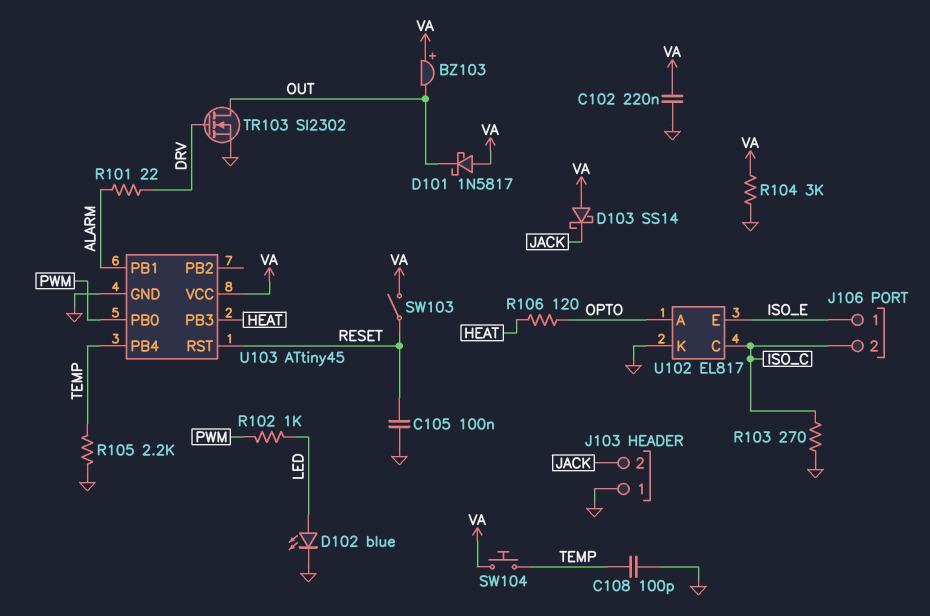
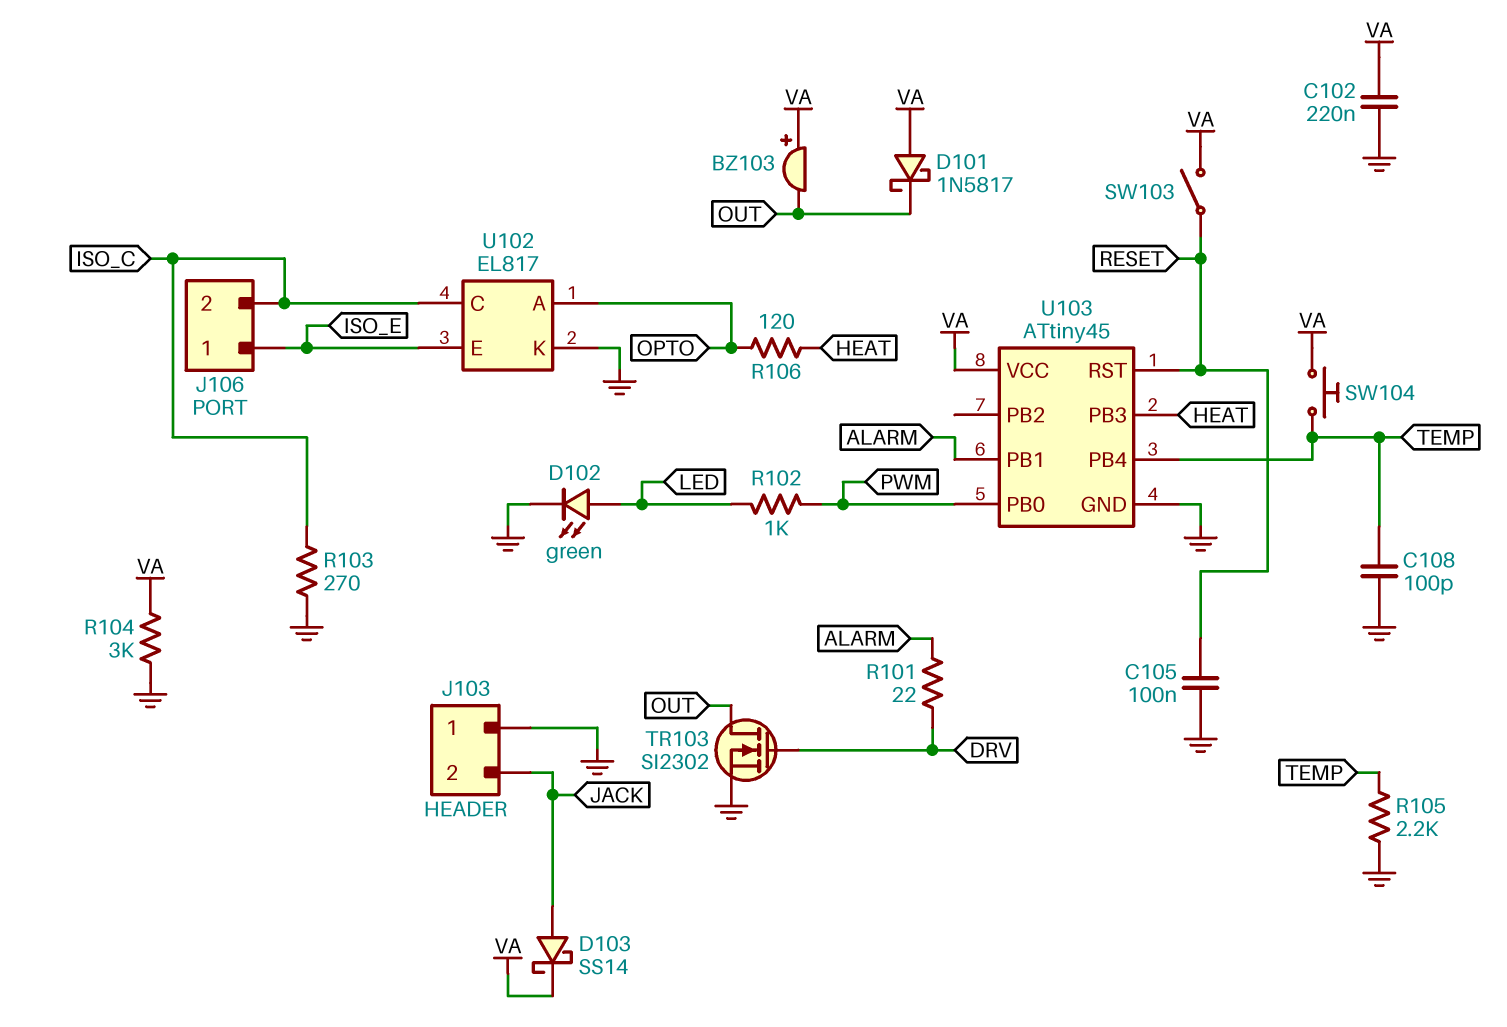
D102: LED blue (A LED, K GND) -> LED green (A LED, K GND)
D103: schottky SS14 (A VA, K JACK) -> schottky SS14 (A JACK, K VA)

